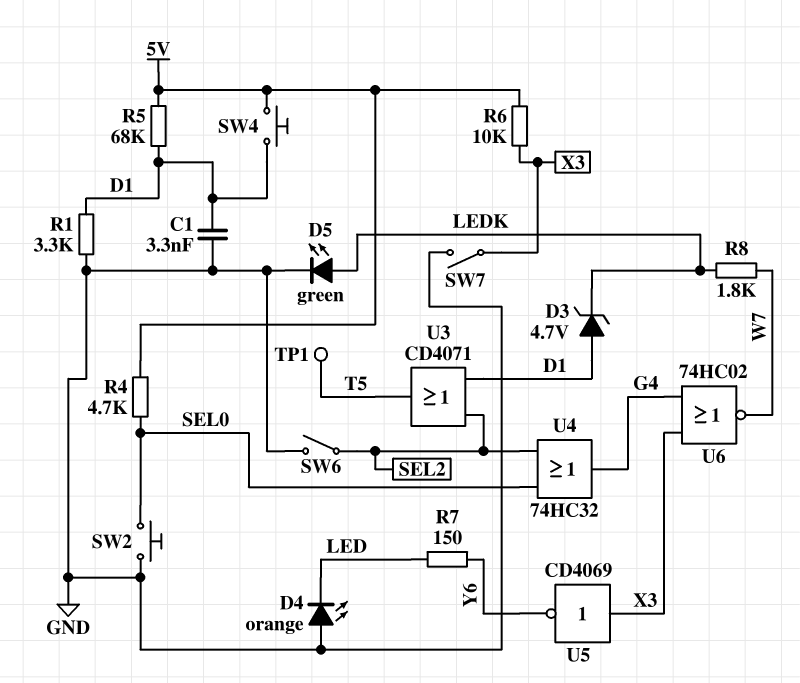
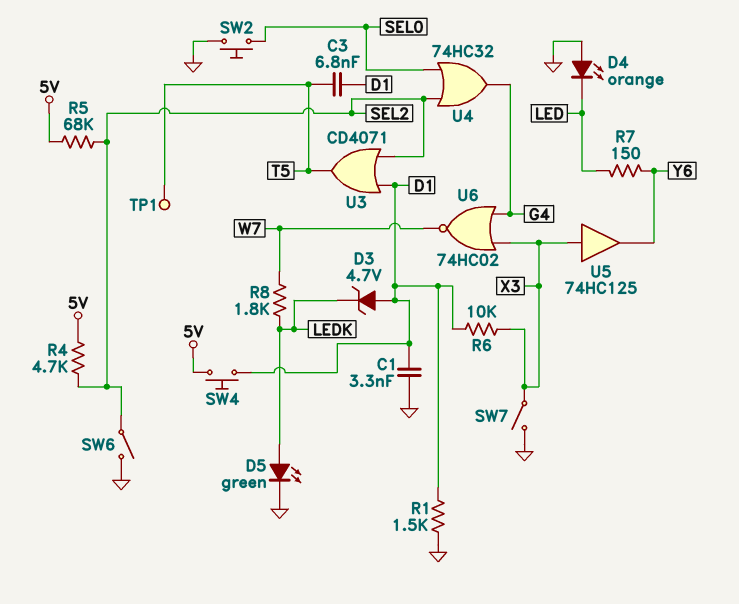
C3: none -> 6.8nF (D1, T5)
R1: 3.3k (D1, GND) -> 1.5k (D1, GND)
R4: 4.7k (5V, SEL0) -> 4.7k (5V, SEL2)
R5: 68k (5V, D1) -> 68k (5V, SEL2)
R6: 10k (5V, X3) -> 10k (D1, X3)
U5: NOT CD4069 (in X3, out Y6) -> buffer 74HC125 (in X3, out Y6)

